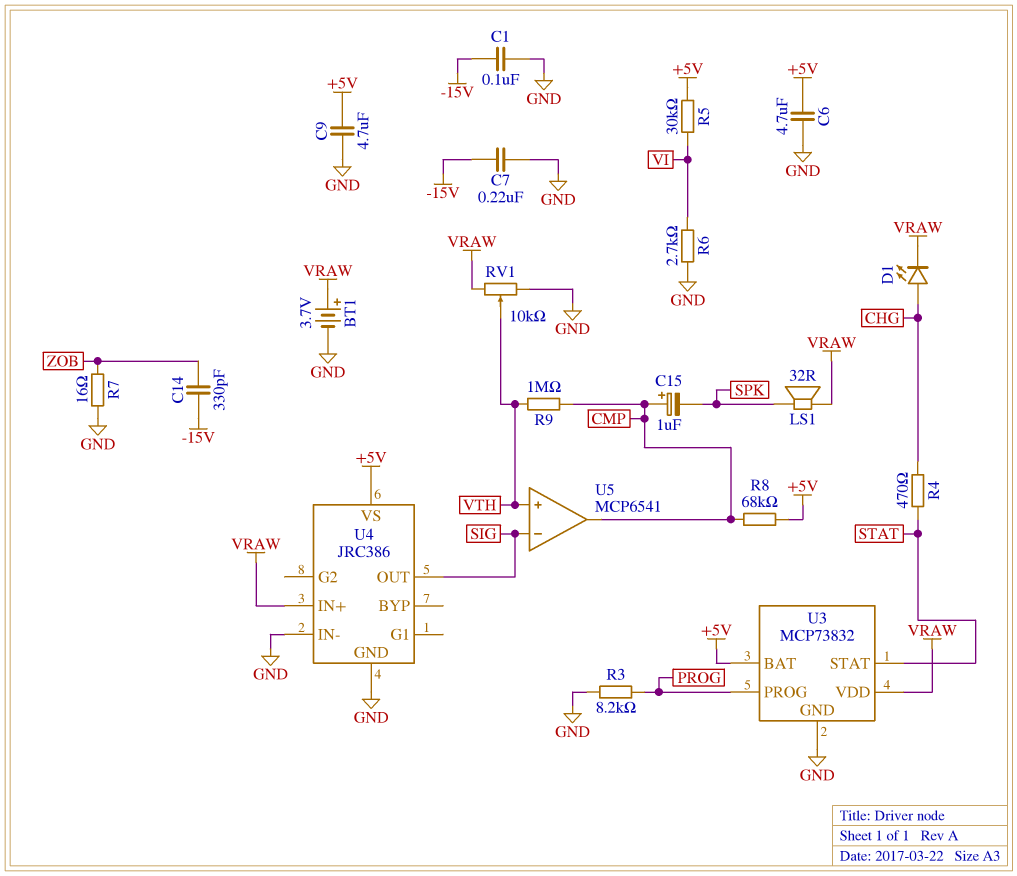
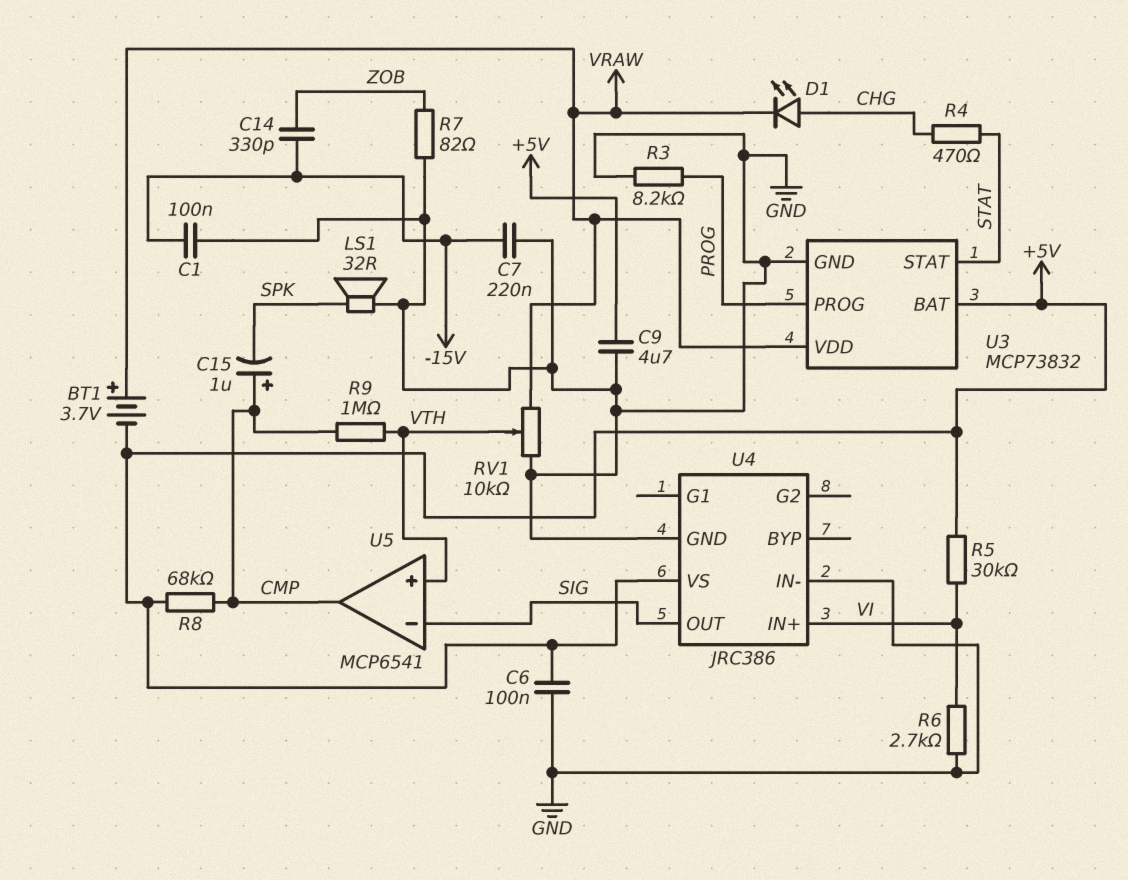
BT1: 3.7V (plus VRAW, minus GND) -> 3.7V (plus VRAW, minus +5V)
C6: 4.7uF (+5V, GND) -> 100nF (+5V, GND)
LS1: speaker 32R (SPK, VRAW) -> speaker 32R (GND, SPK)
R7: 16 (GND, ZOB) -> 82 (GND, ZOB)
U4 pin IN+: VRAW -> VI

